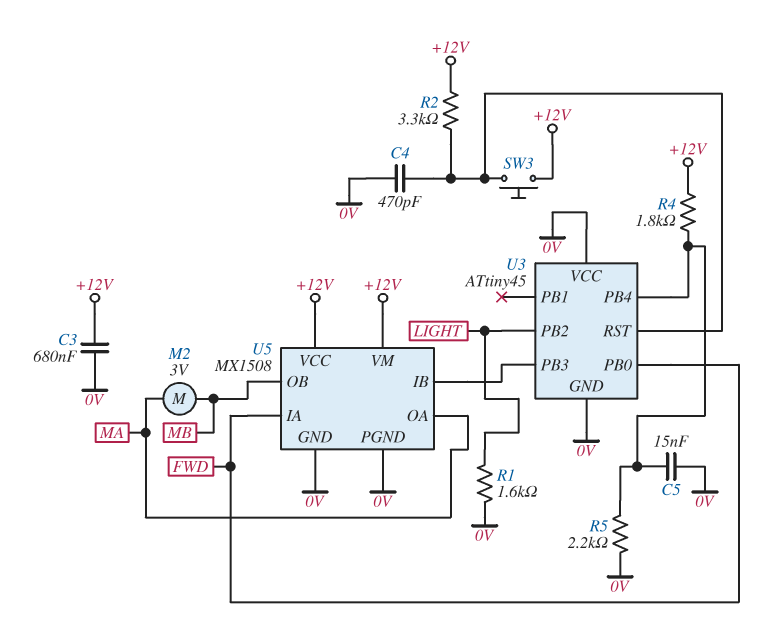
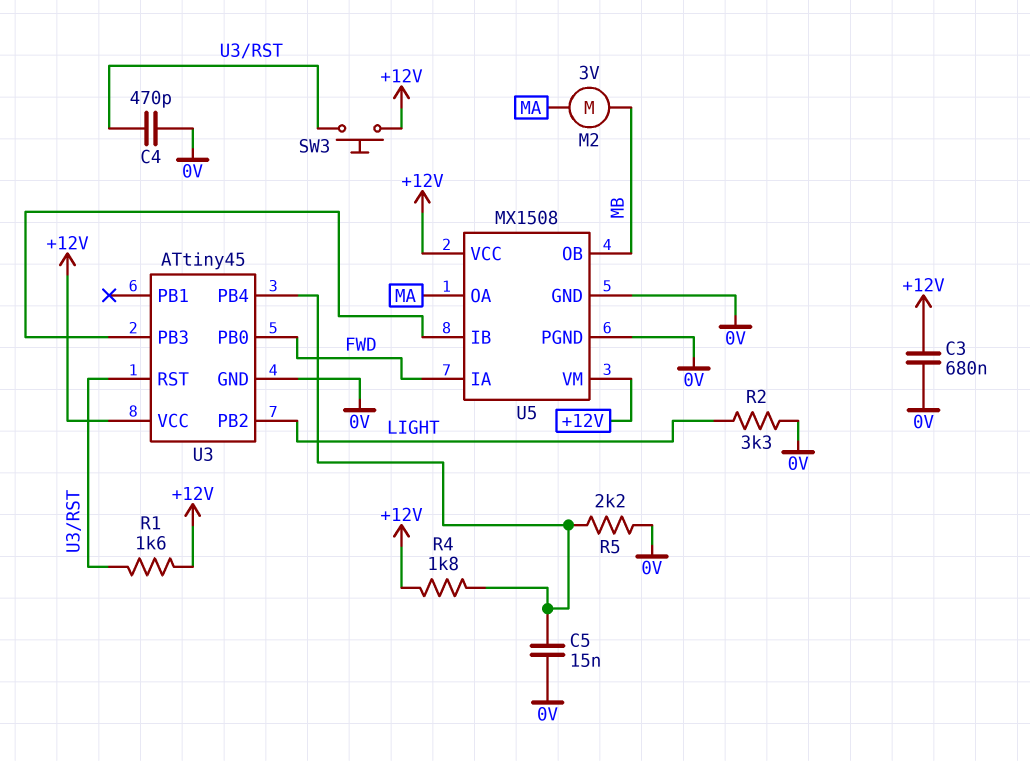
R1: 1.6k (0V, LIGHT) -> 1.6k (+12V, U3/RST)
R2: 3.3k (+12V, U3/RST) -> 3.3k (0V, LIGHT)
U3 pin VCC: 0V -> +12V

